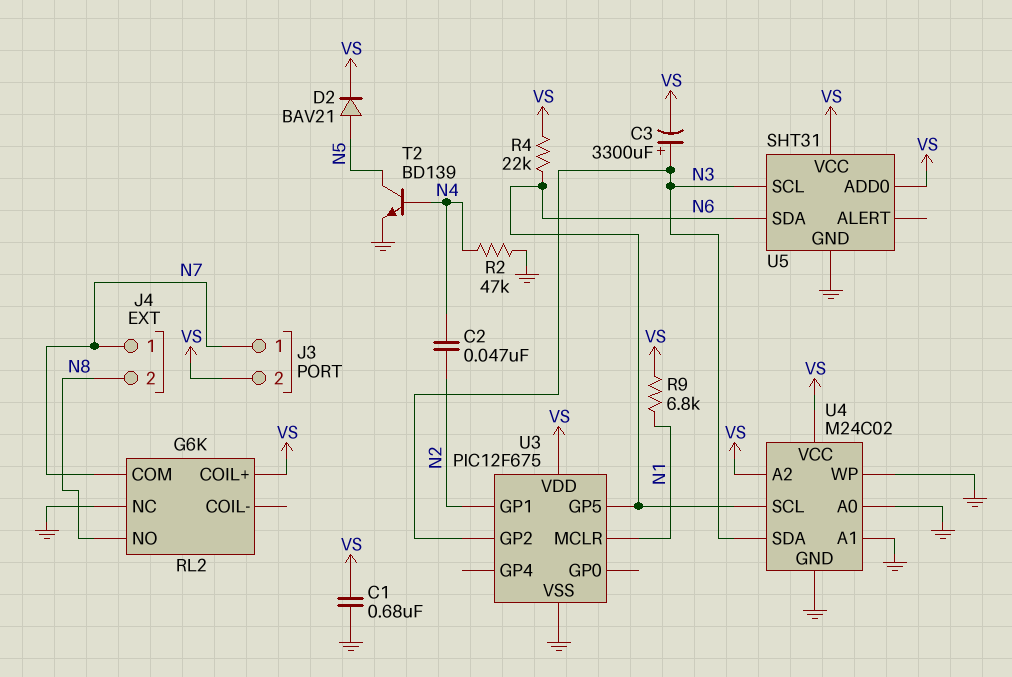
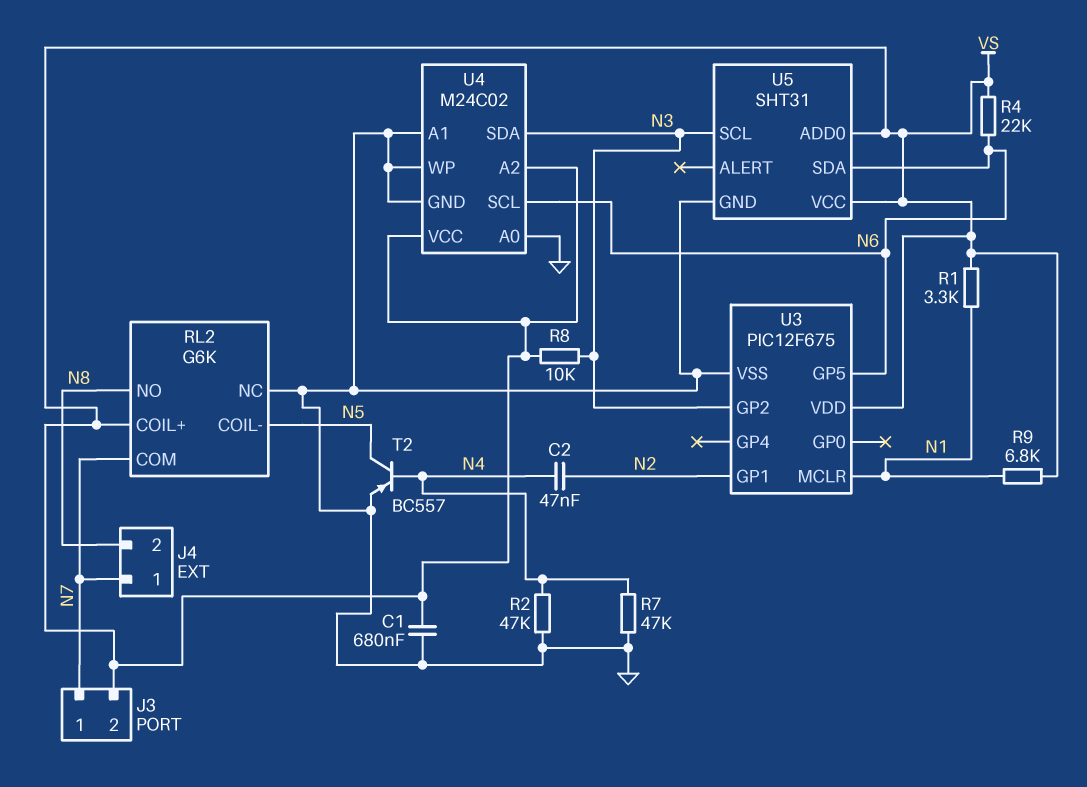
C3: 3300uF (plus N3, minus VS) -> none
D2: diode BAV21 (A N5, K VS) -> none
R1: none -> 3.3k (N1, VS)
R7: none -> 47k (GND, N4)
R8: none -> 10k (N3, VS)
RL2 pin COIL-: none -> N5
T2: NPN BD139 (B N4, C N5, E GND) -> PNP BC557 (B N4, C N5, E GND)

